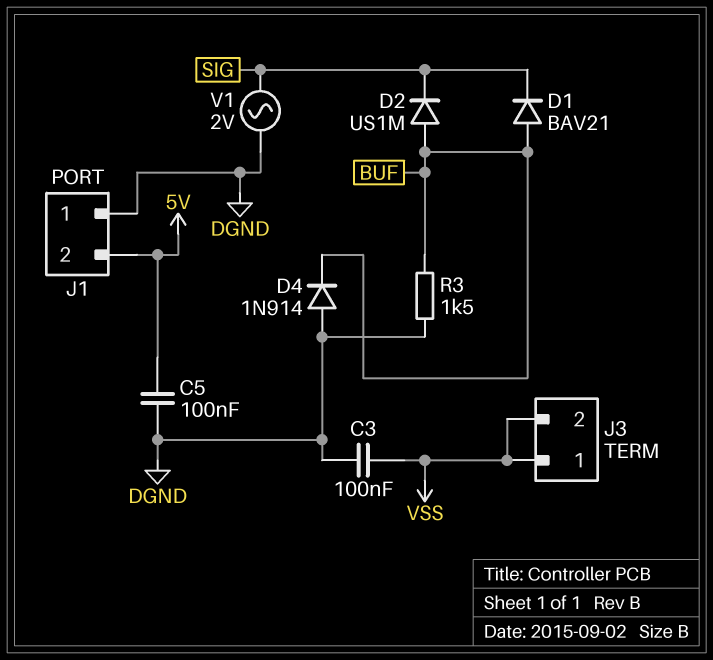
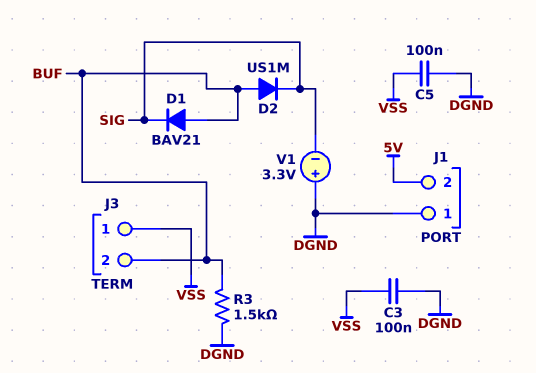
C5: 100nF (5V, DGND) -> 100nF (DGND, VSS)
D4: diode 1N914 (A DGND, K BUF) -> none
J3 pin 2: VSS -> BUF
V1: AC 2V (DGND, SIG) -> 3.3V (plus DGND, minus SIG)

